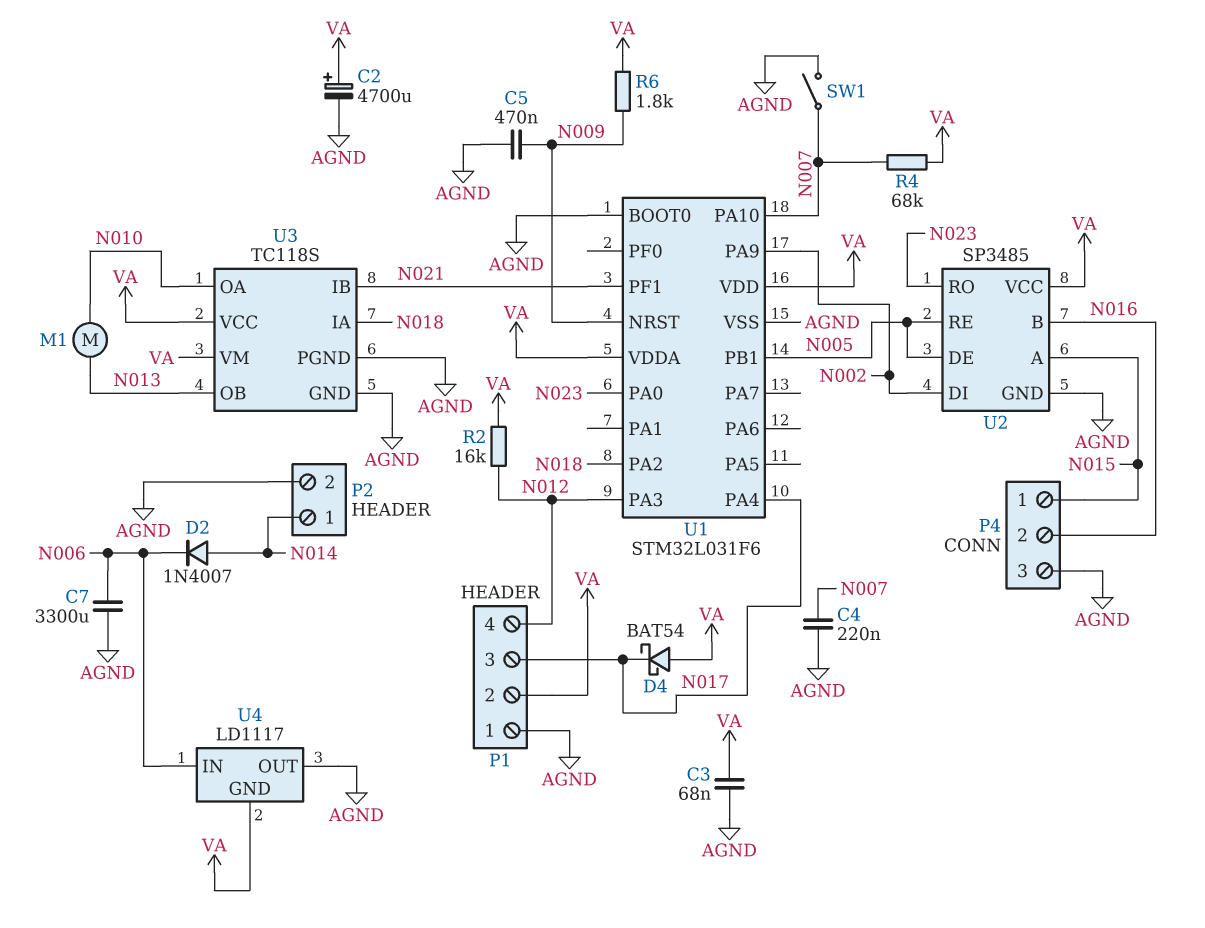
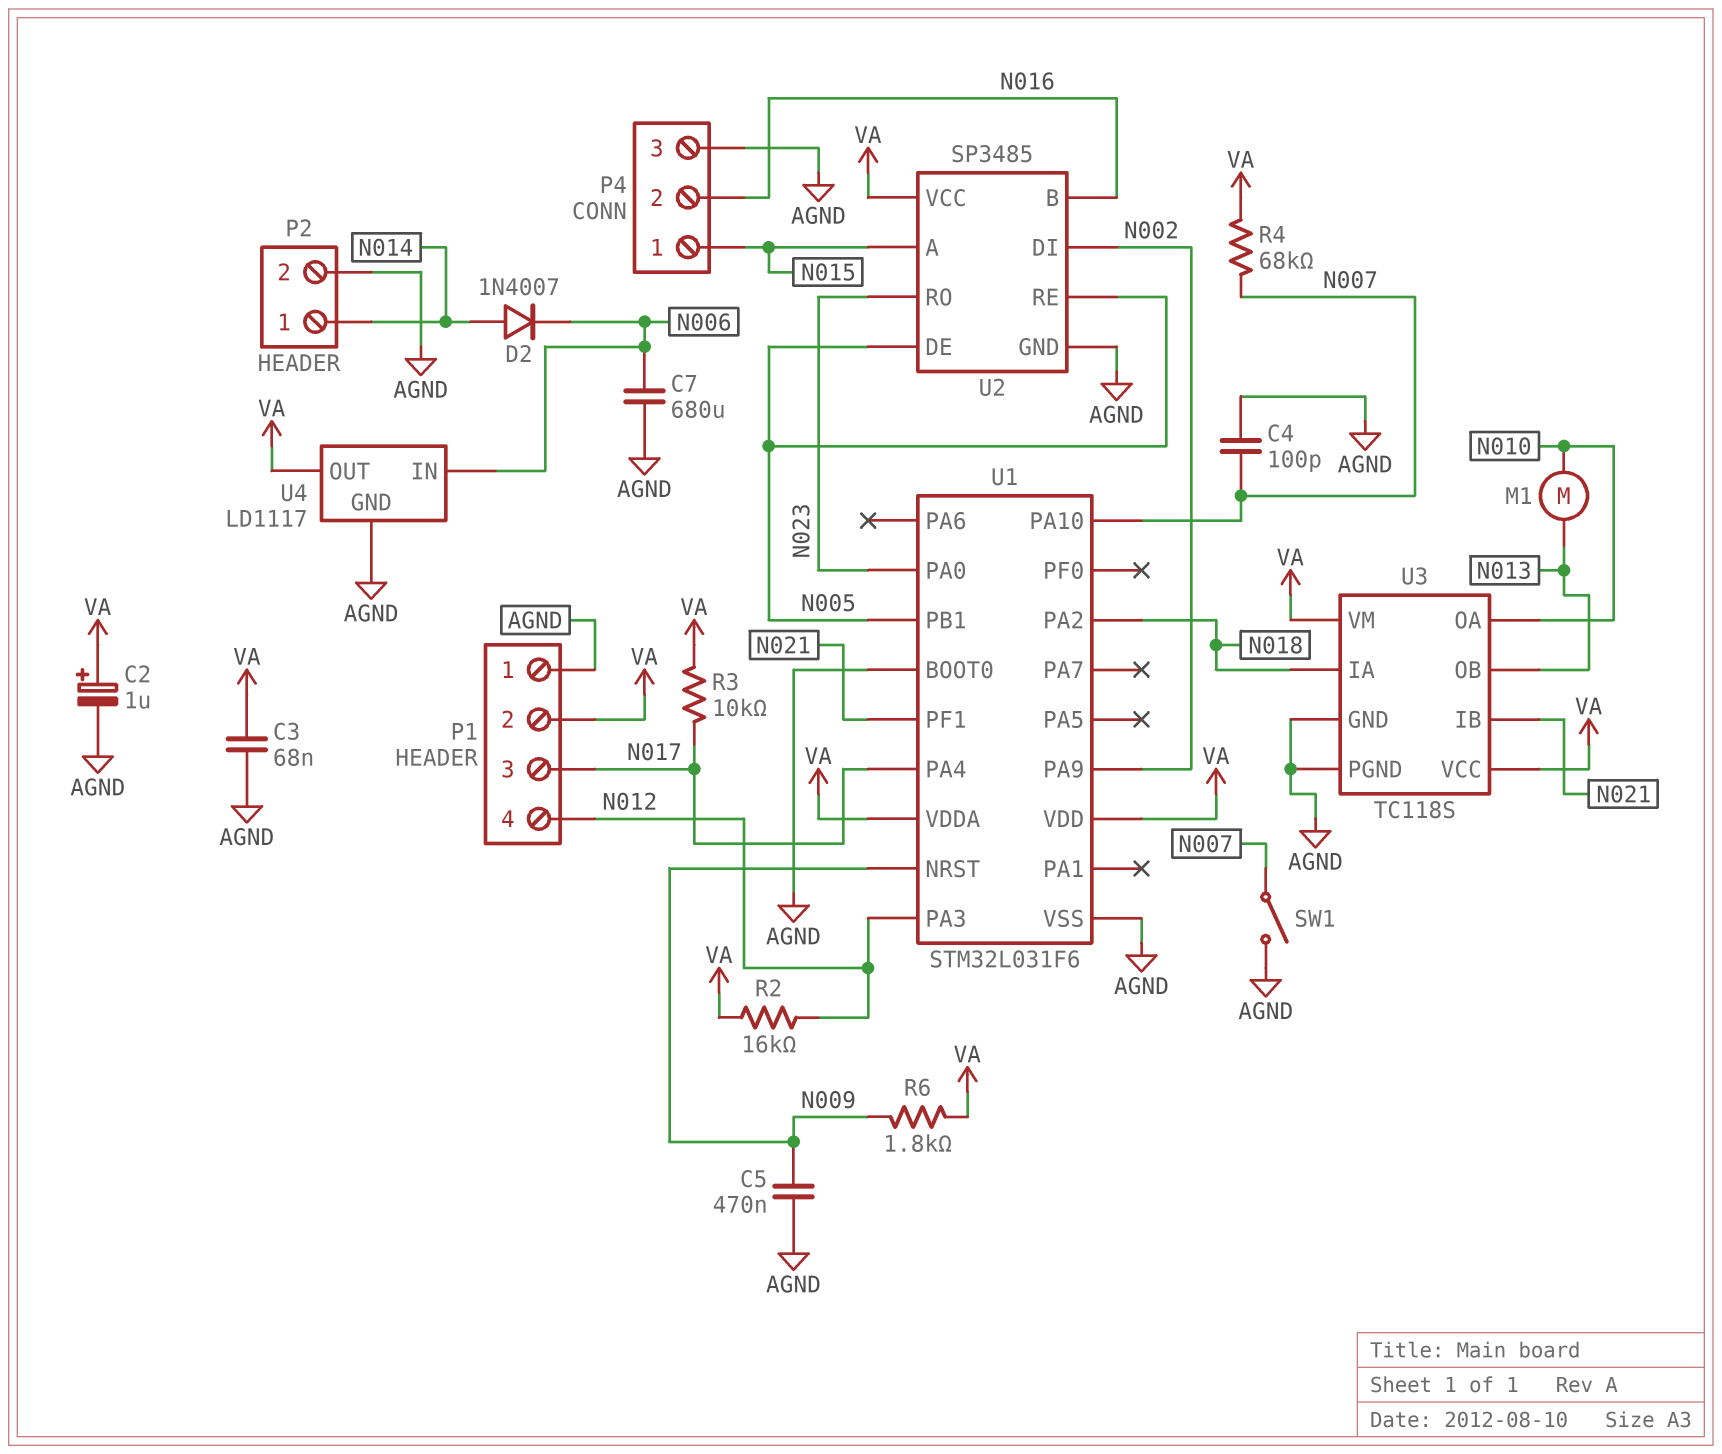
C2: 4700uF (plus VA, minus AGND) -> 1uF (plus VA, minus AGND)
C4: 220nF (AGND, N007) -> 100pF (AGND, N007)
C7: 3300uF (AGND, N006) -> 680uF (AGND, N006)
D4: schottky BAT54 (A VA, K N017) -> none
R3: none -> 10k (N017, VA)
U4 pin GND: VA -> AGND
U4 pin OUT: AGND -> VA

